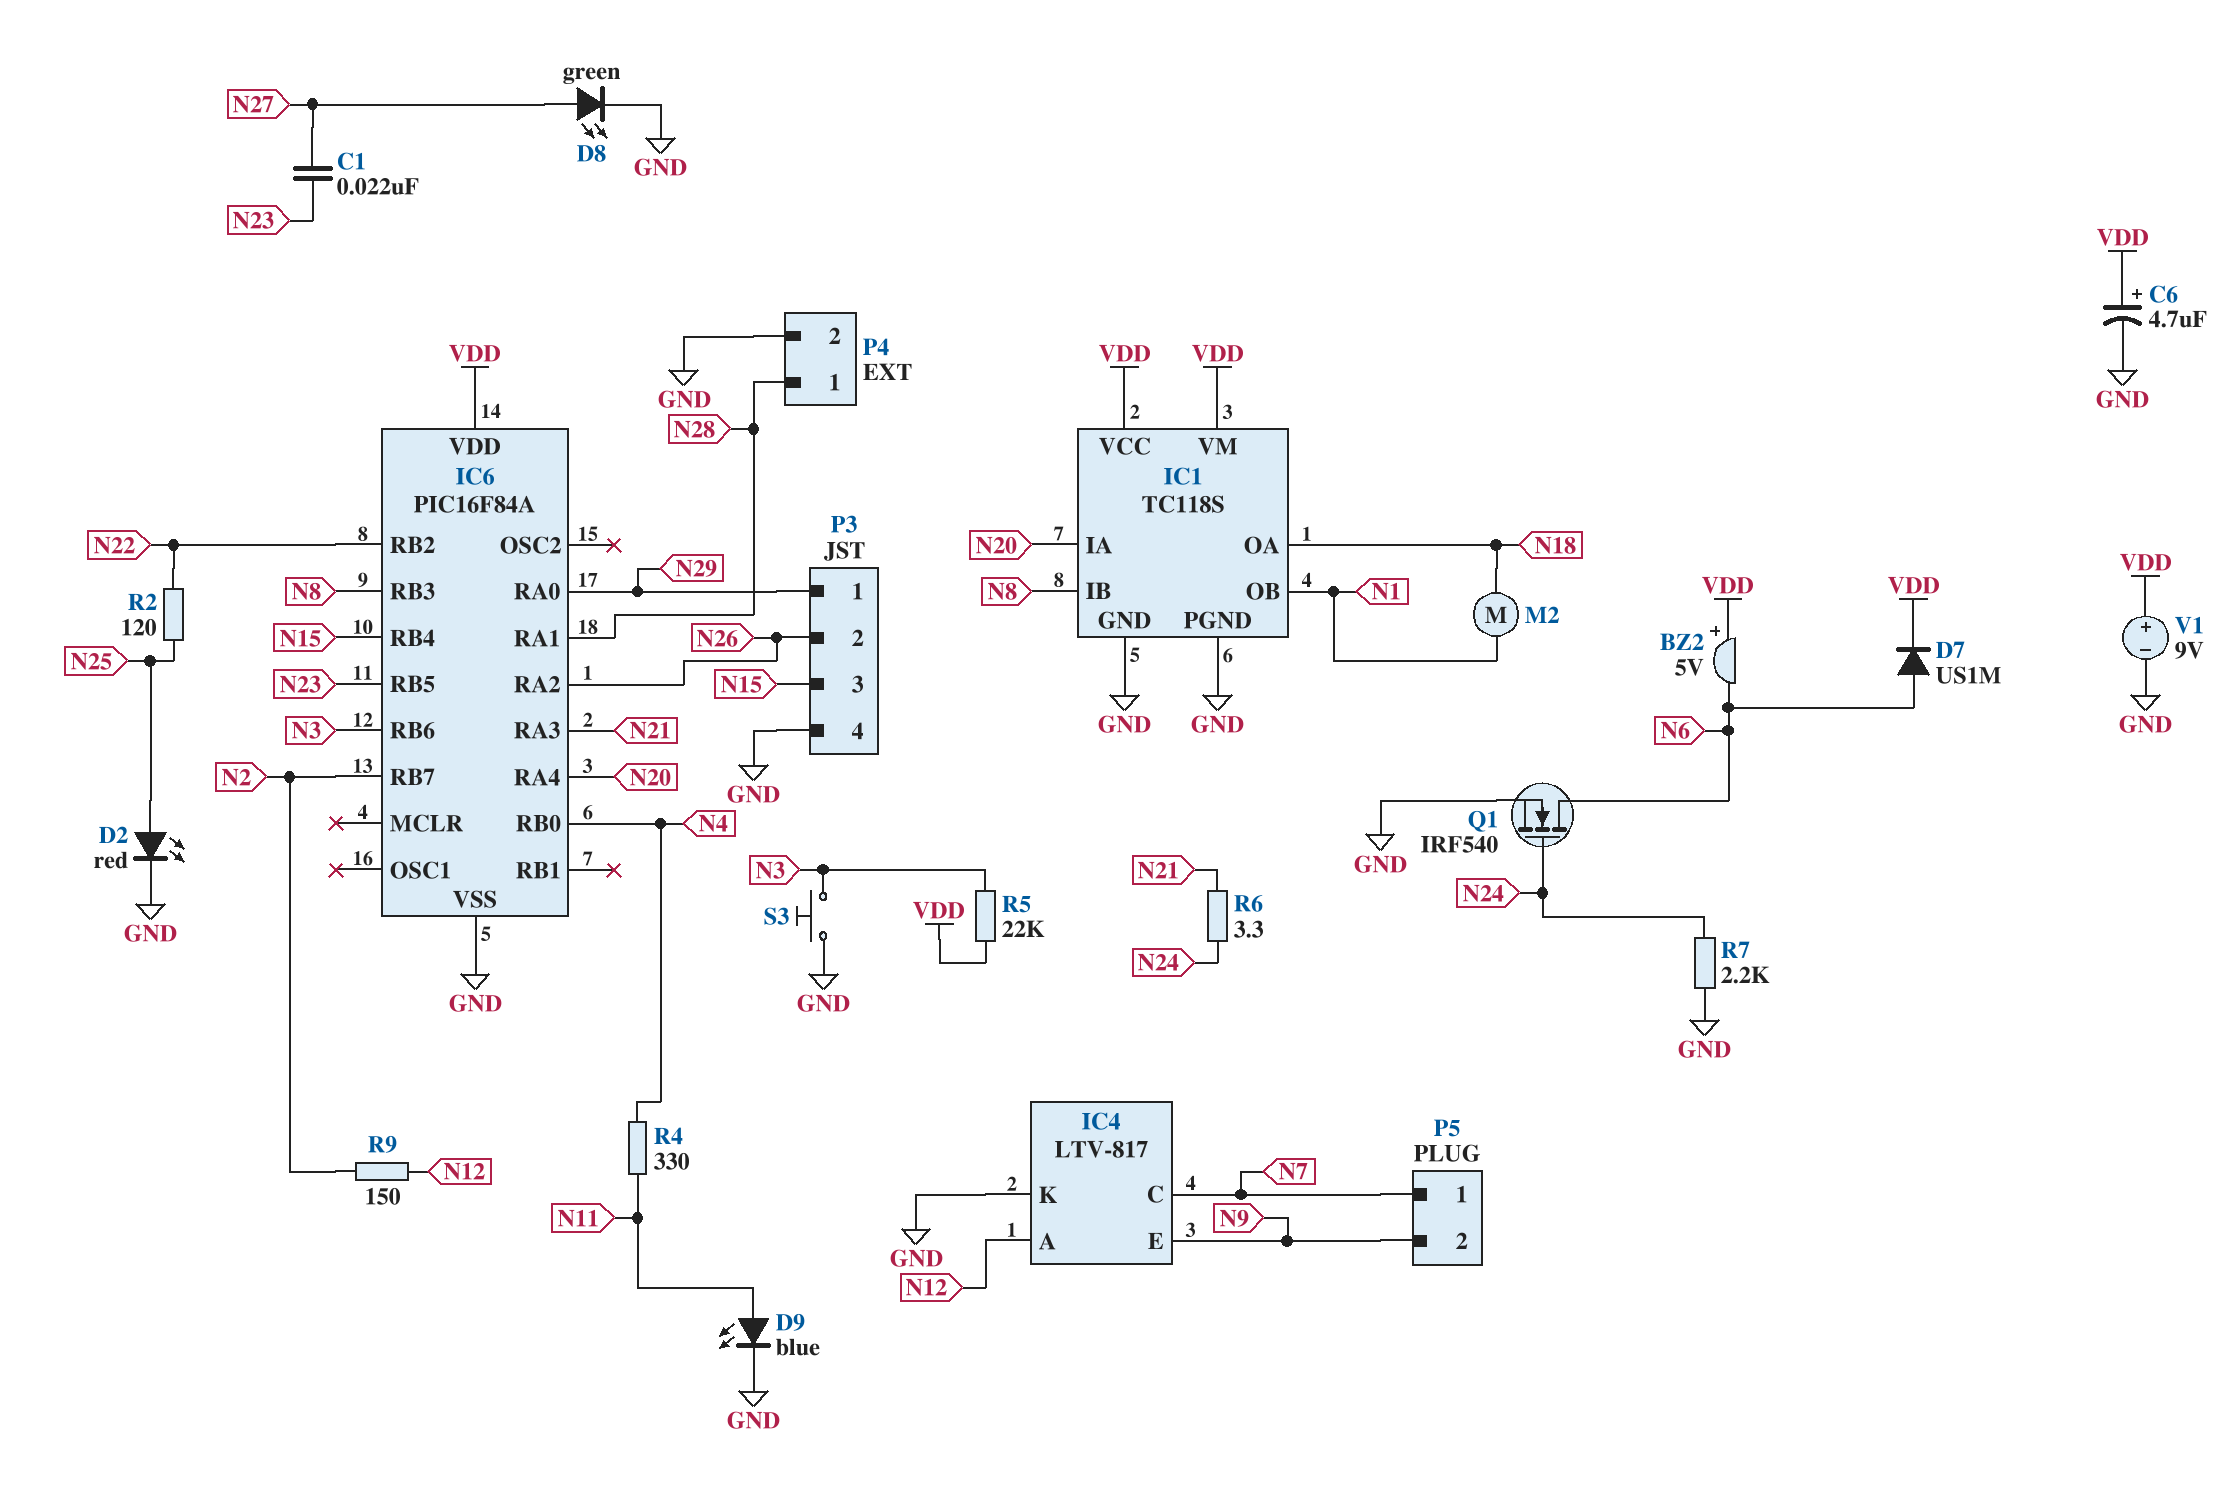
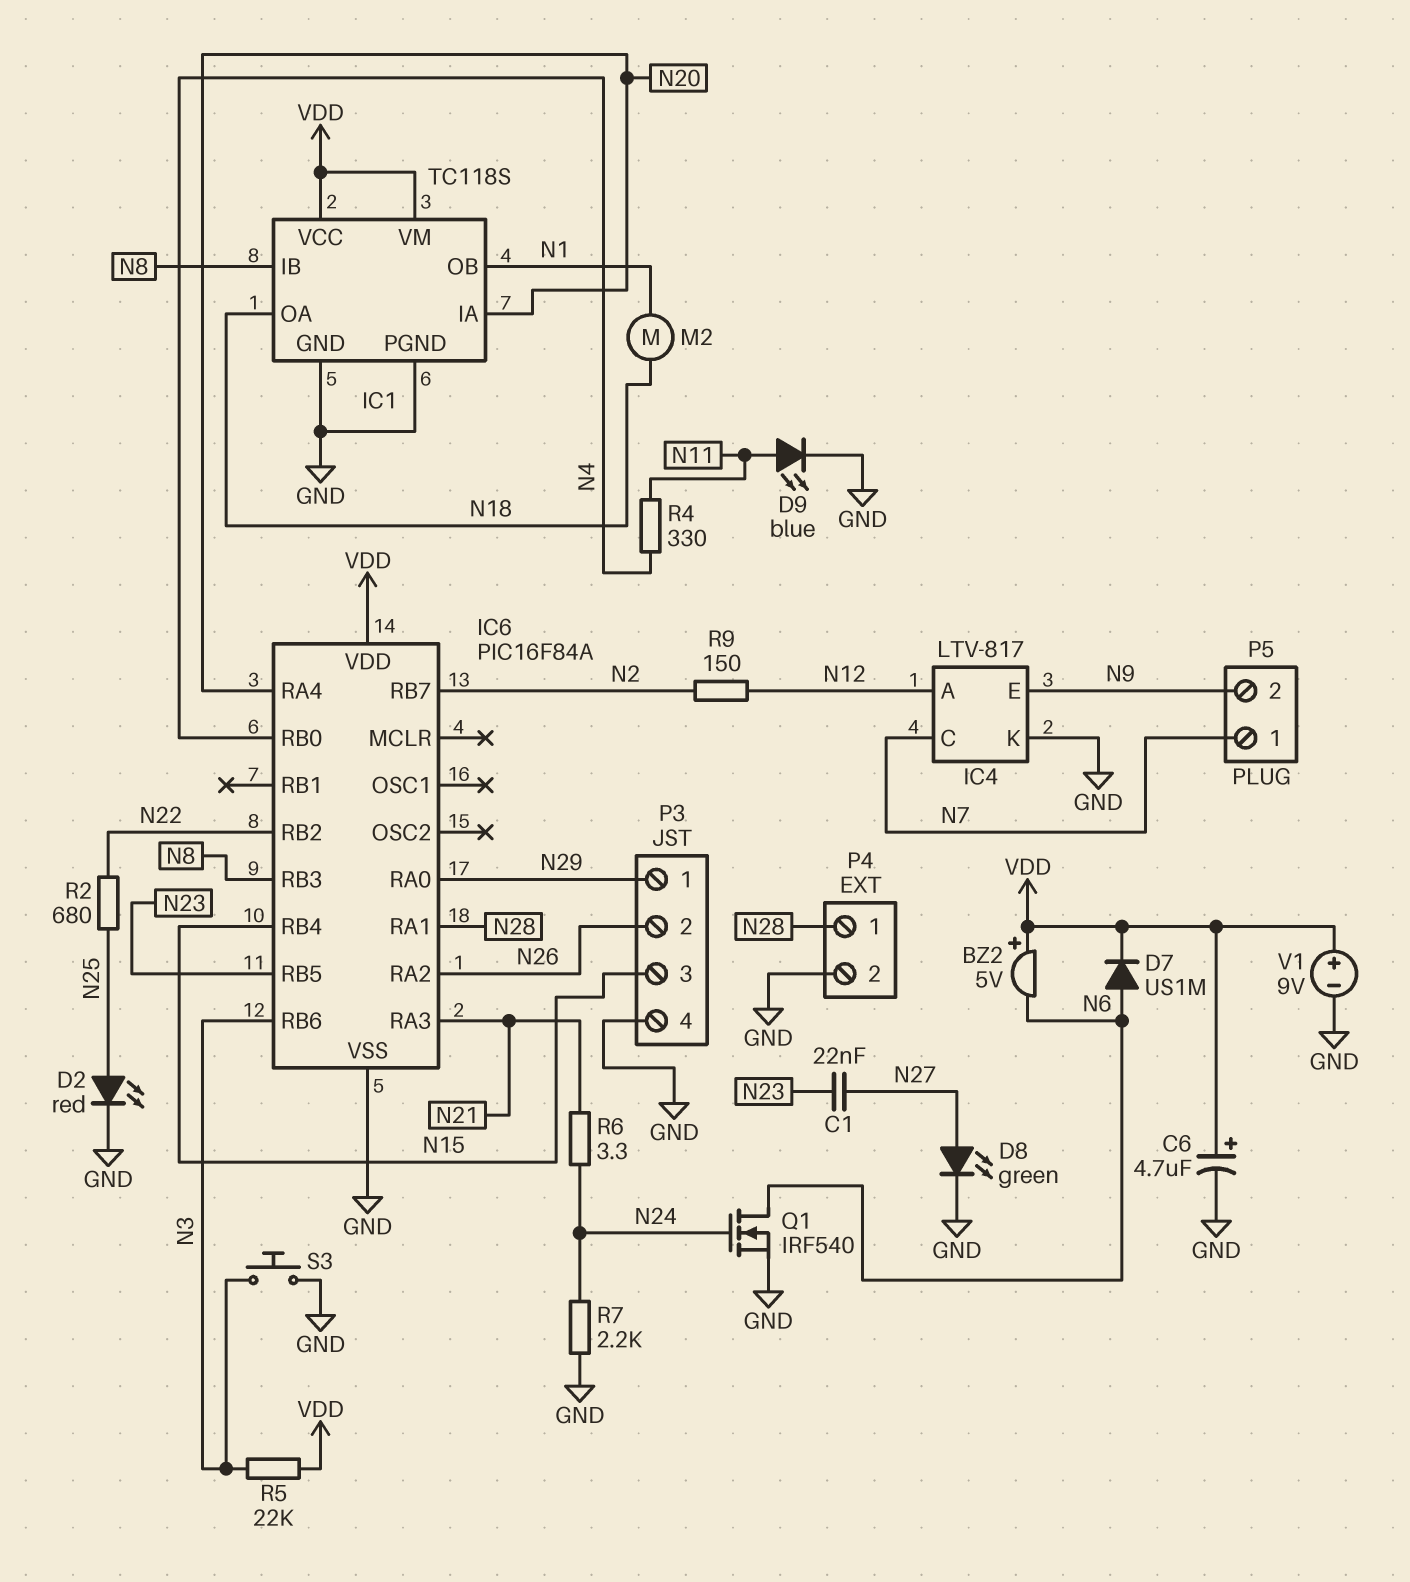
R2: 120 (N22, N25) -> 680 (N22, N25)

